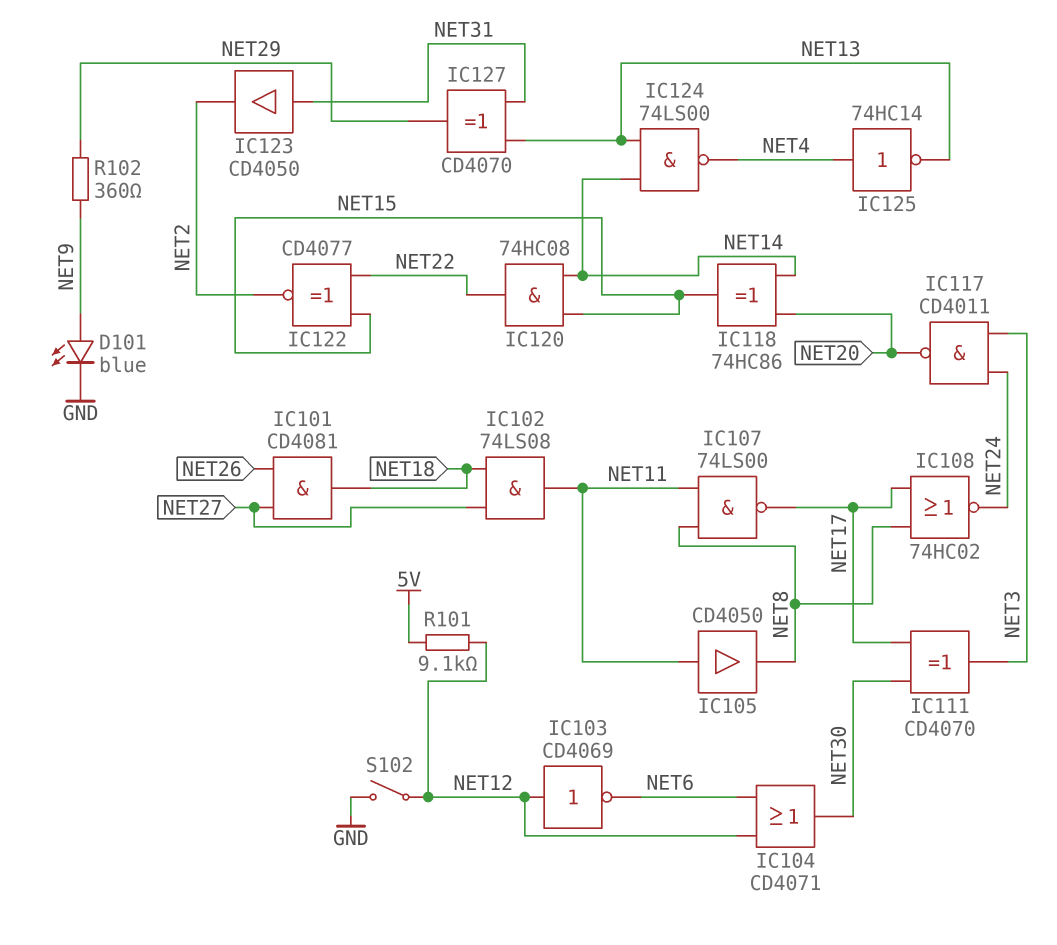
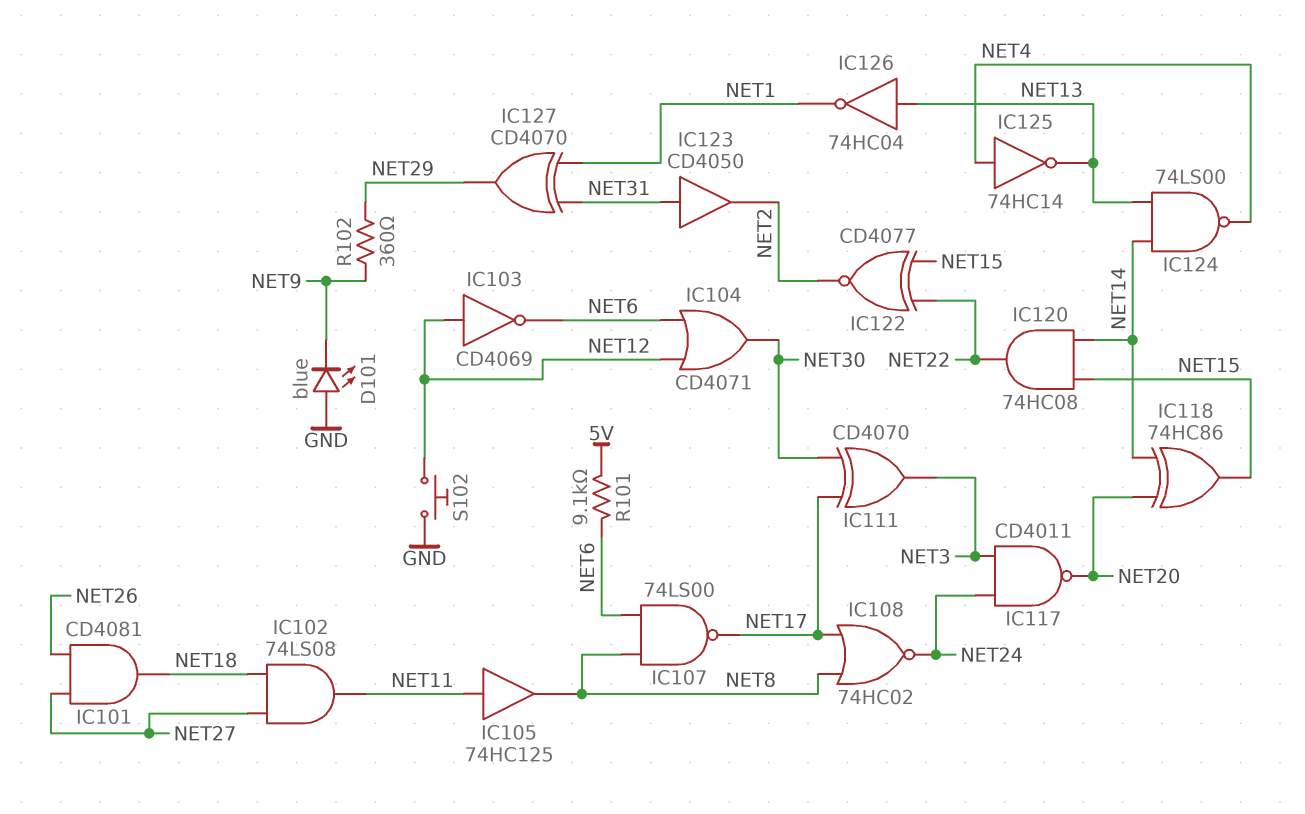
D101: LED blue (A NET9, K GND) -> LED blue (A GND, K NET9)
IC105: buffer CD4050 (in NET11, out NET8) -> buffer 74HC125 (in NET11, out NET8)
IC107: NAND 74LS00 (in NET8, in NET11, out NET17) -> NAND 74LS00 (in NET6, in NET8, out NET17)
IC126: none -> NOT 74HC04 (in NET13, out NET1)
IC127: XOR CD4070 (in NET13, in NET31, out NET29) -> XOR CD4070 (in NET1, in NET31, out NET29)
R101: 9.1k (5V, NET12) -> 9.1k (5V, NET6)
S102: switch (GND, NET12) -> button (GND, NET12)

